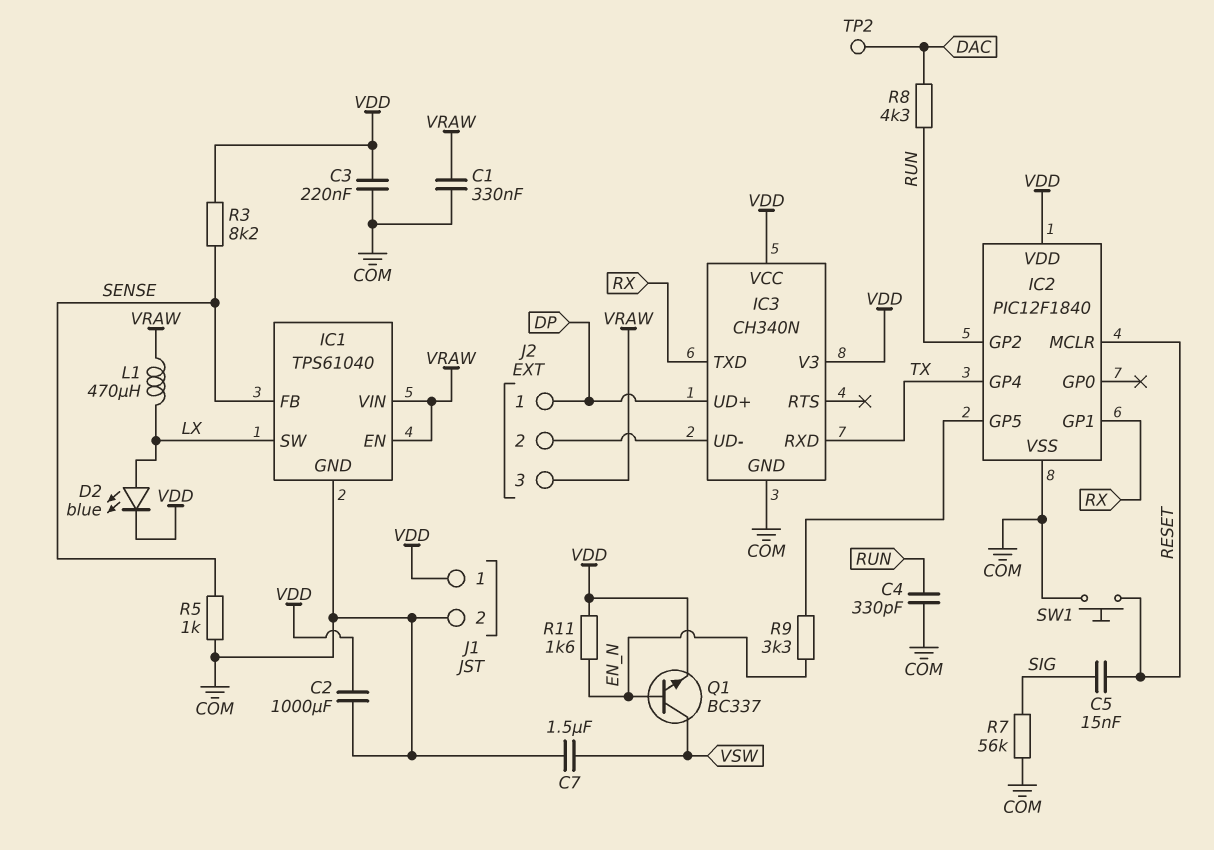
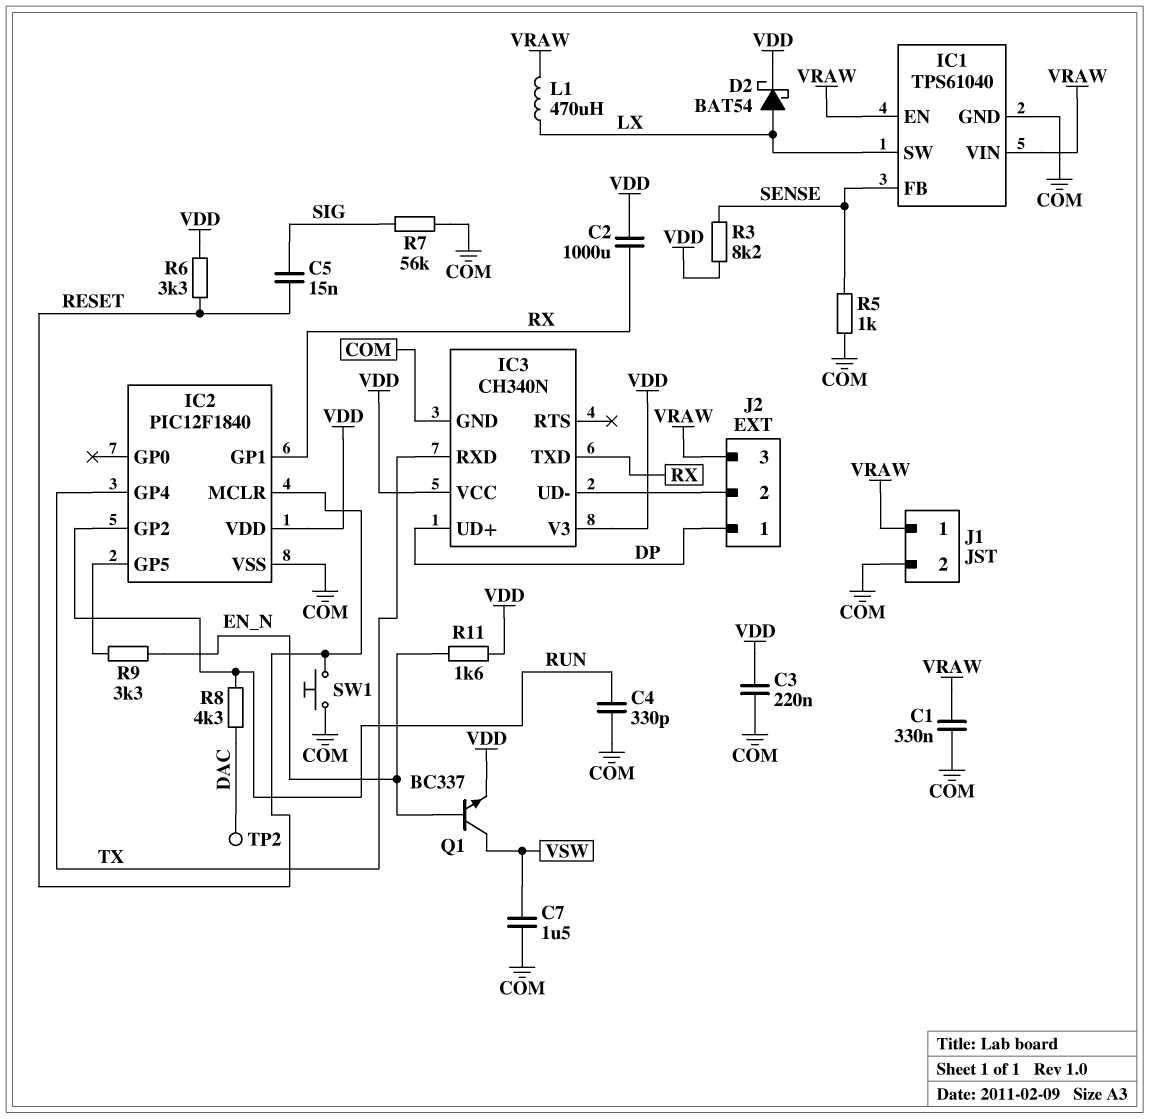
C2: 1000uF (COM, VDD) -> 1000uF (RX, VDD)
D2: LED blue (A LX, K VDD) -> schottky BAT54 (A LX, K VDD)
J1 pin 1: VDD -> VRAW
R6: none -> 3.3k (RESET, VDD)

